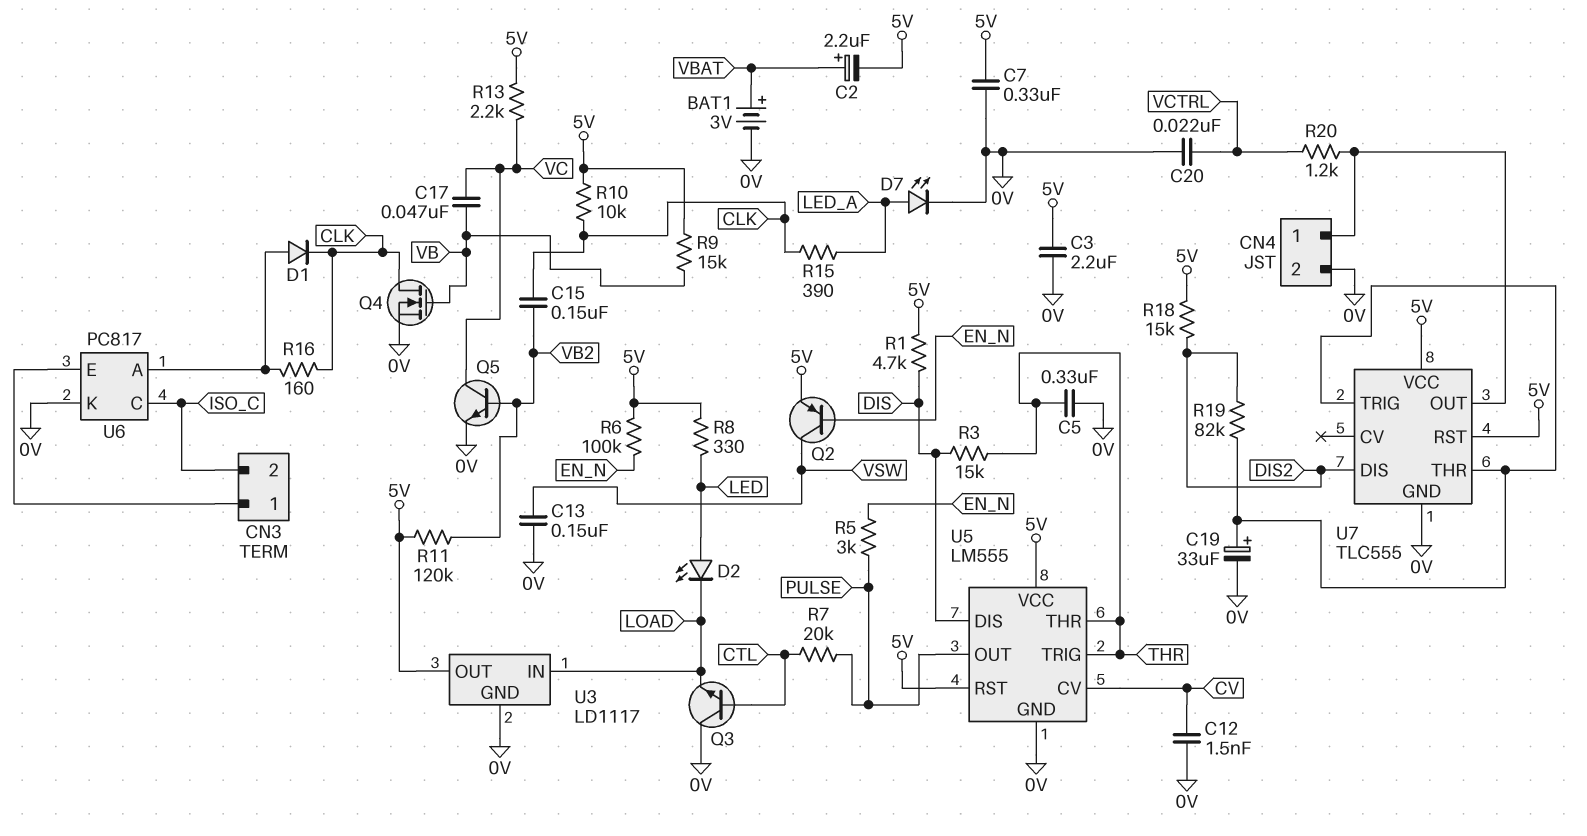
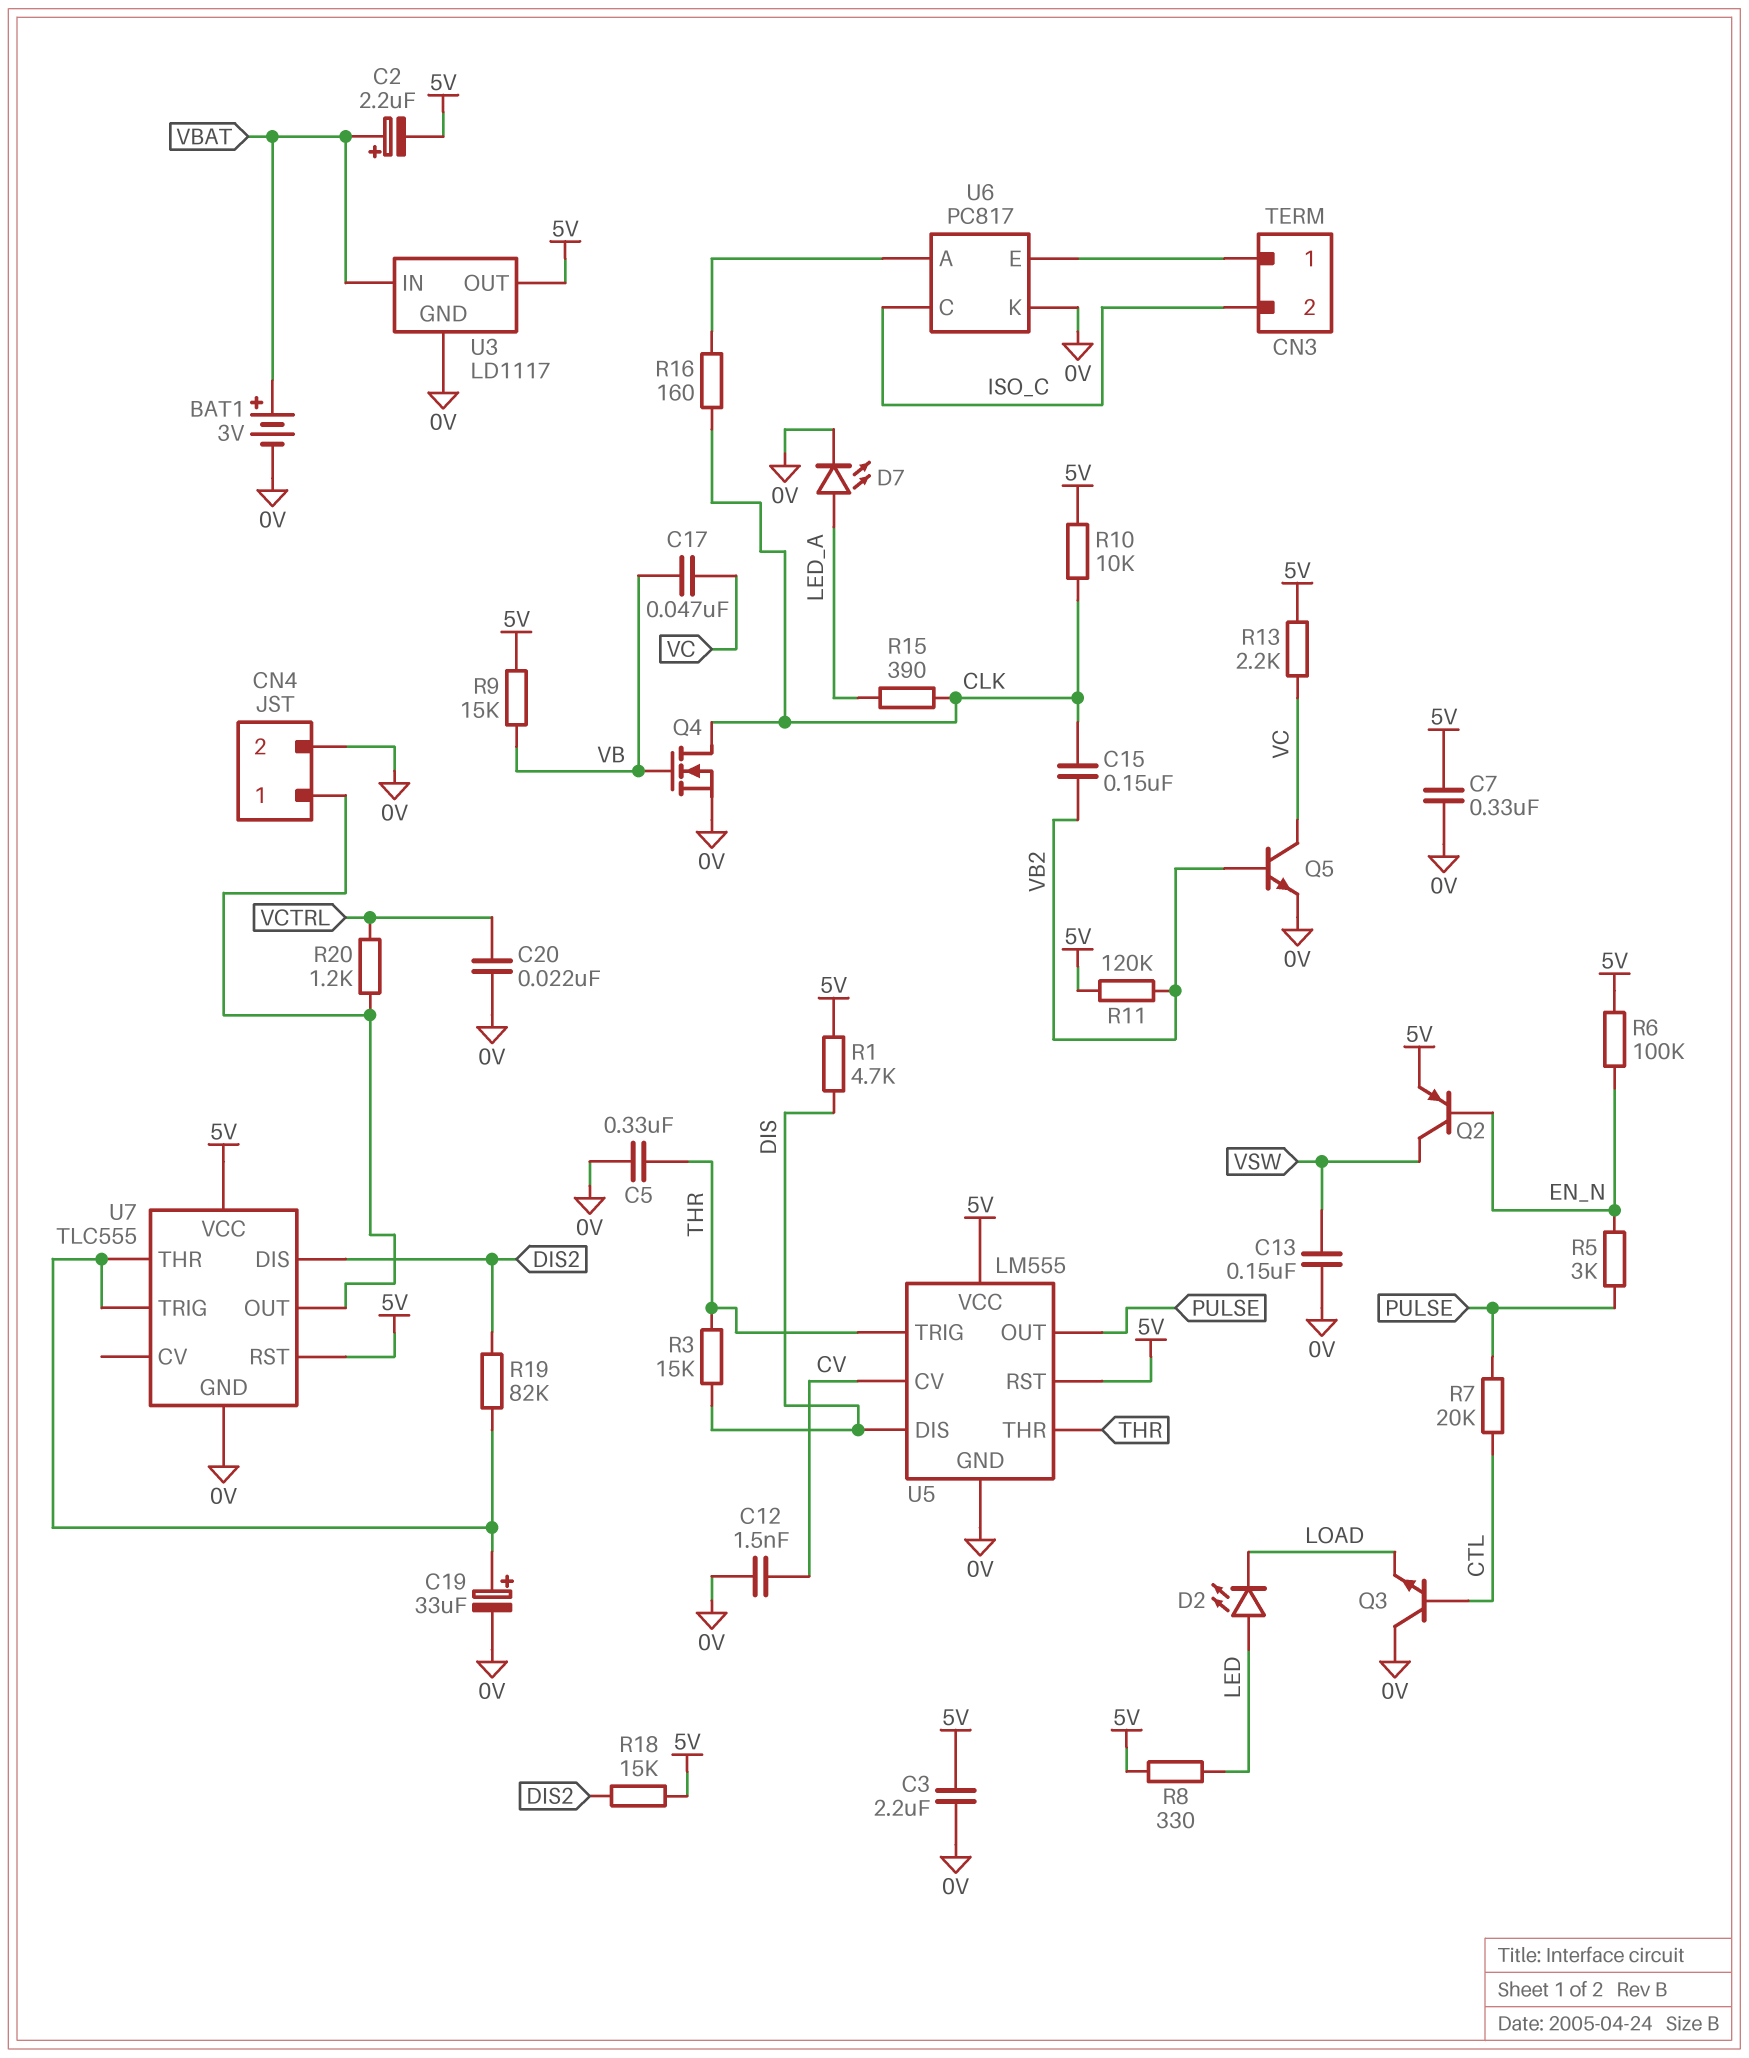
D1: diode (A U6/A, K CLK) -> none
U3 pin IN: LOAD -> VBAT

